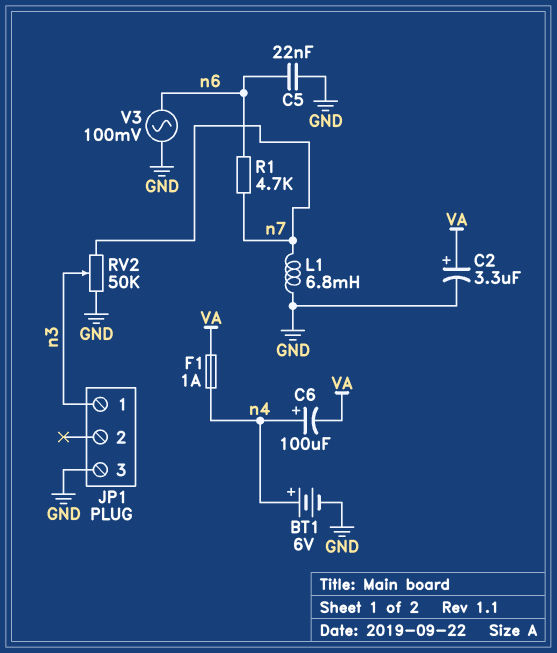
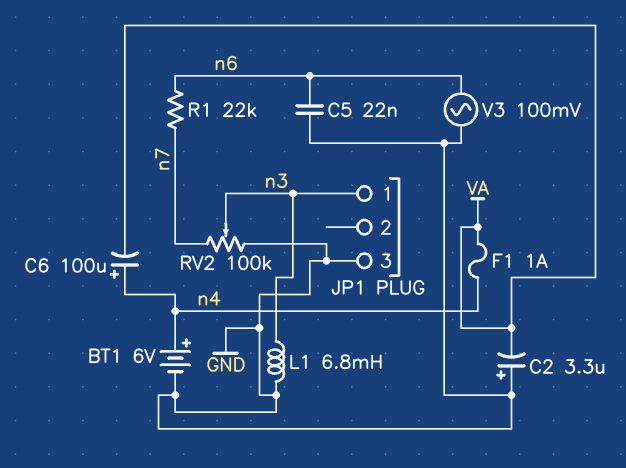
C2: 3.3uF (plus VA, minus GND) -> 3.3uF (plus GND, minus VA)
L1: 6.8mH (GND, n7) -> 6.8mH (GND, n3)
R1: 4.7k (n6, n7) -> 22k (n6, n7)
RV2: 50k (GND, n7, wiper n3) -> 100k (GND, n7, wiper n3)

